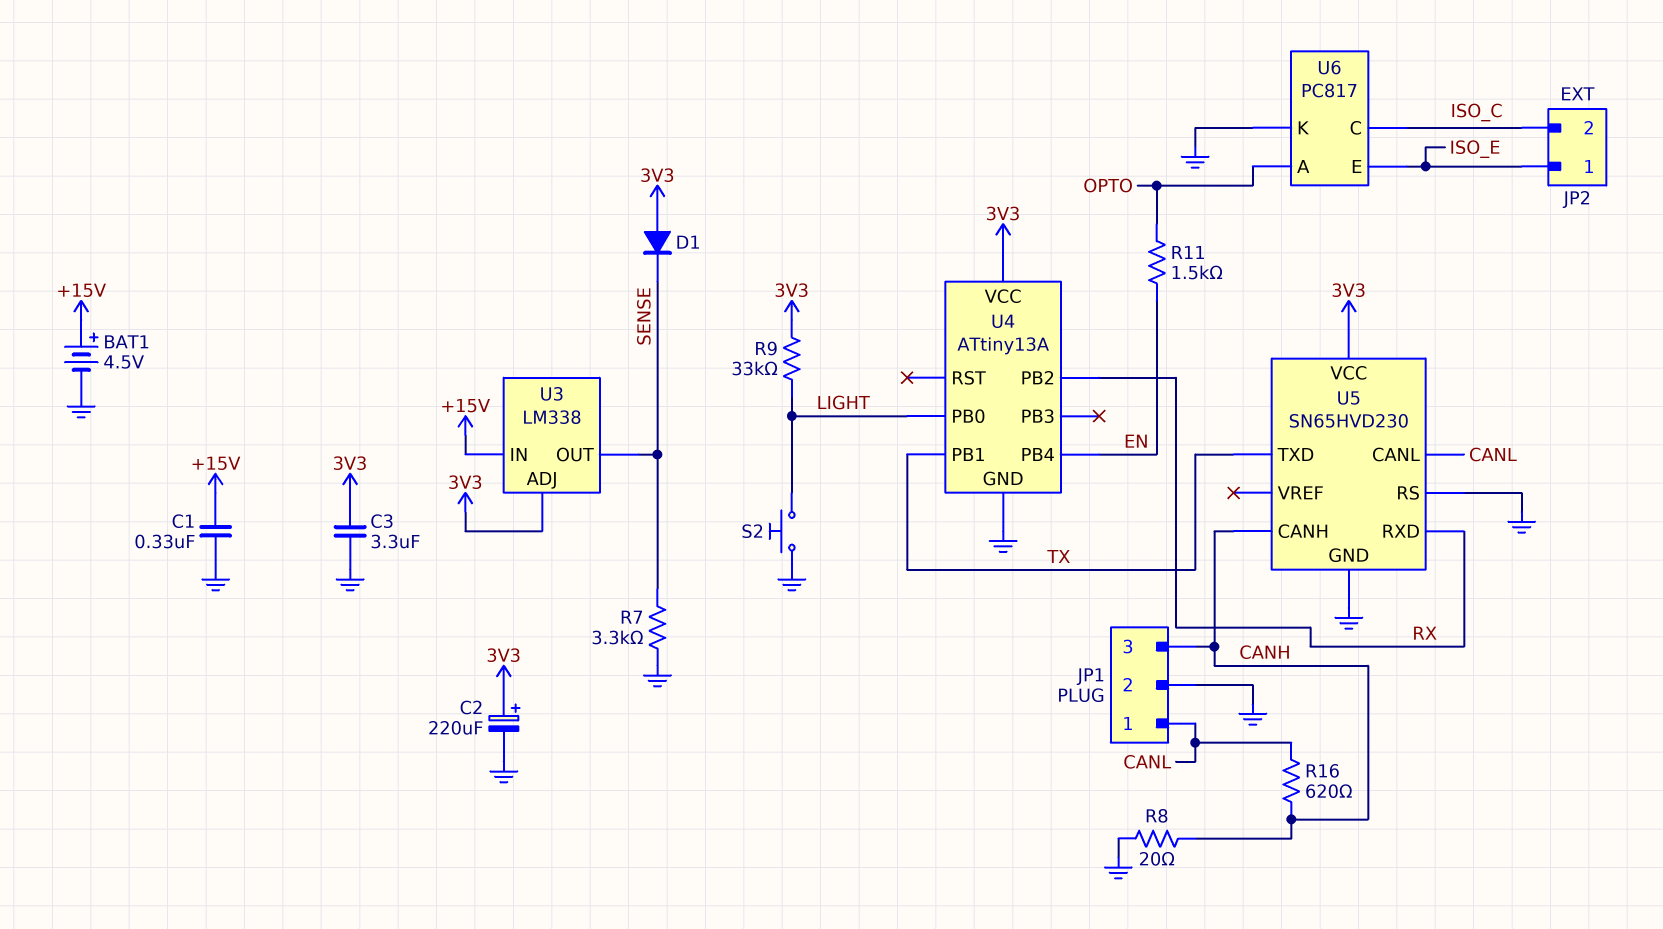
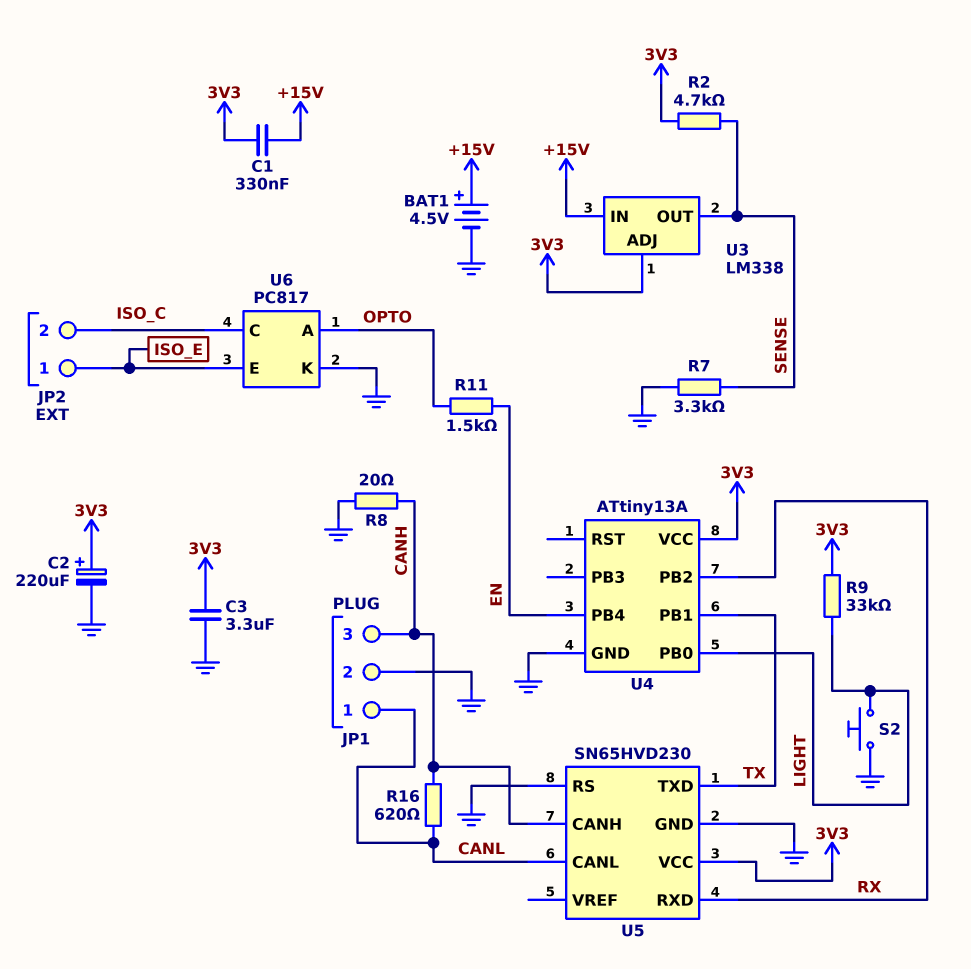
C1: 330nF (+15V, GND) -> 330nF (+15V, 3V3)
D1: diode (A 3V3, K SENSE) -> none
R2: none -> 4.7k (3V3, SENSE)

